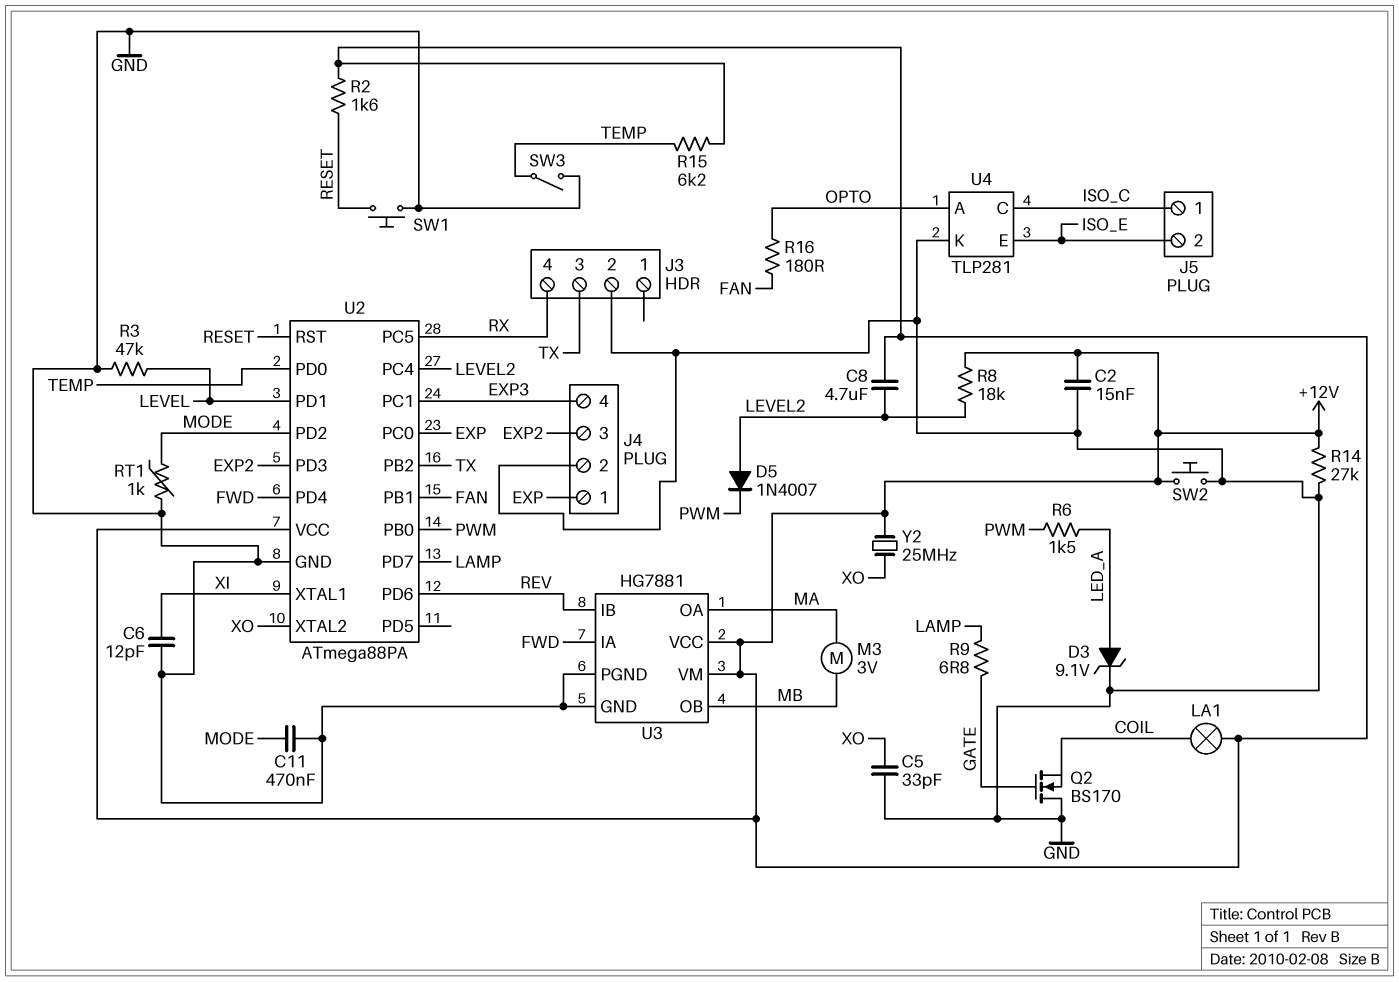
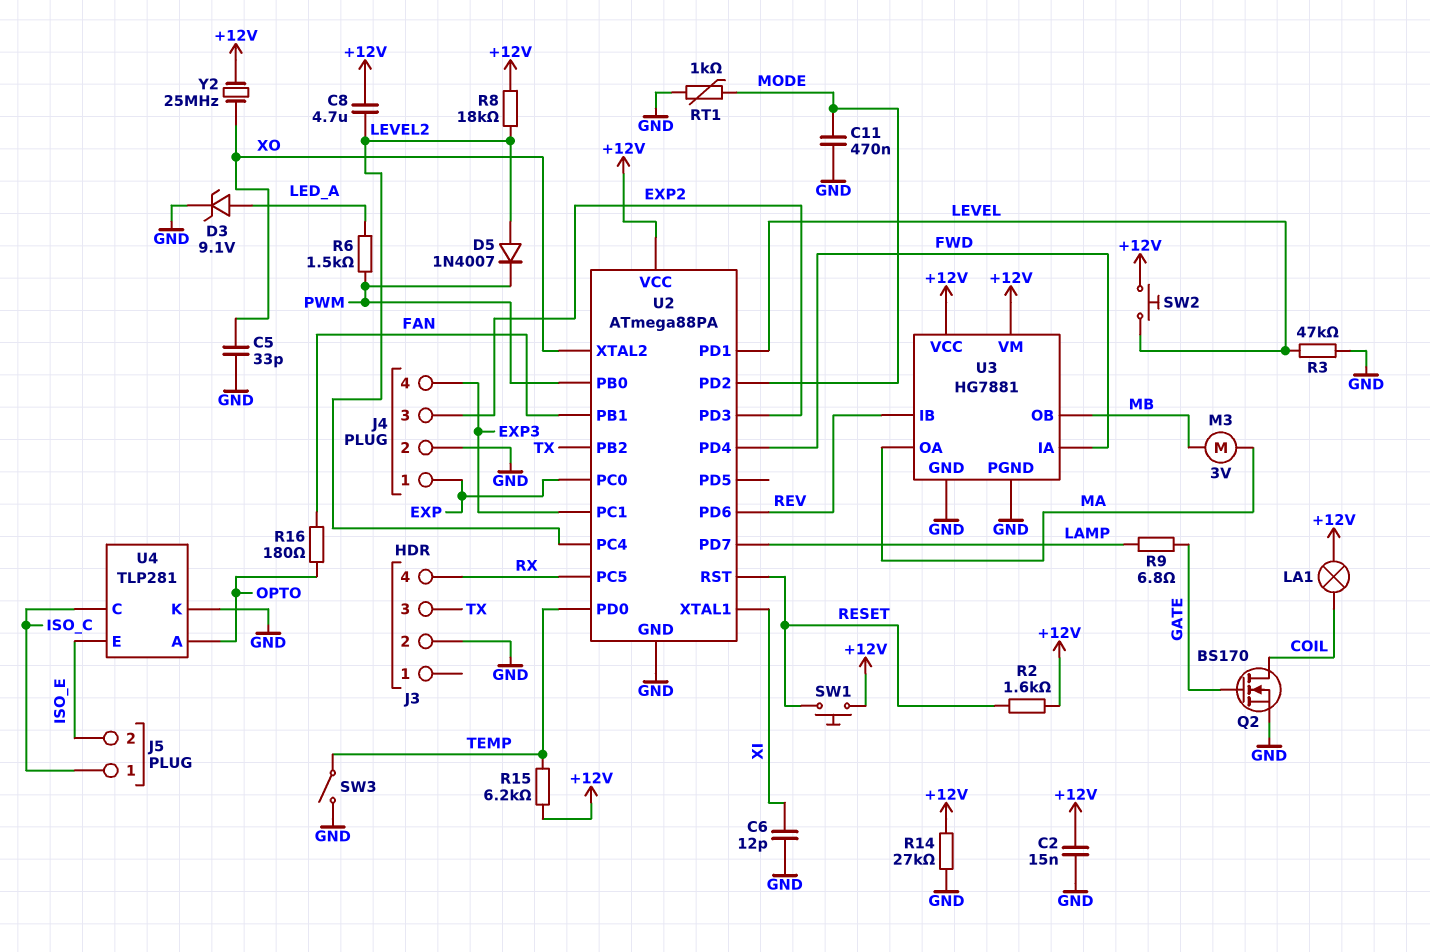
Q2: NMOS BS170 (G GATE, D GND, S COIL) -> NMOS BS170 (G GATE, D COIL, S GND)
SW1: button (GND, RESET) -> button (+12V, RESET)
SW2: button (+12V, GND) -> button (+12V, LEVEL)

